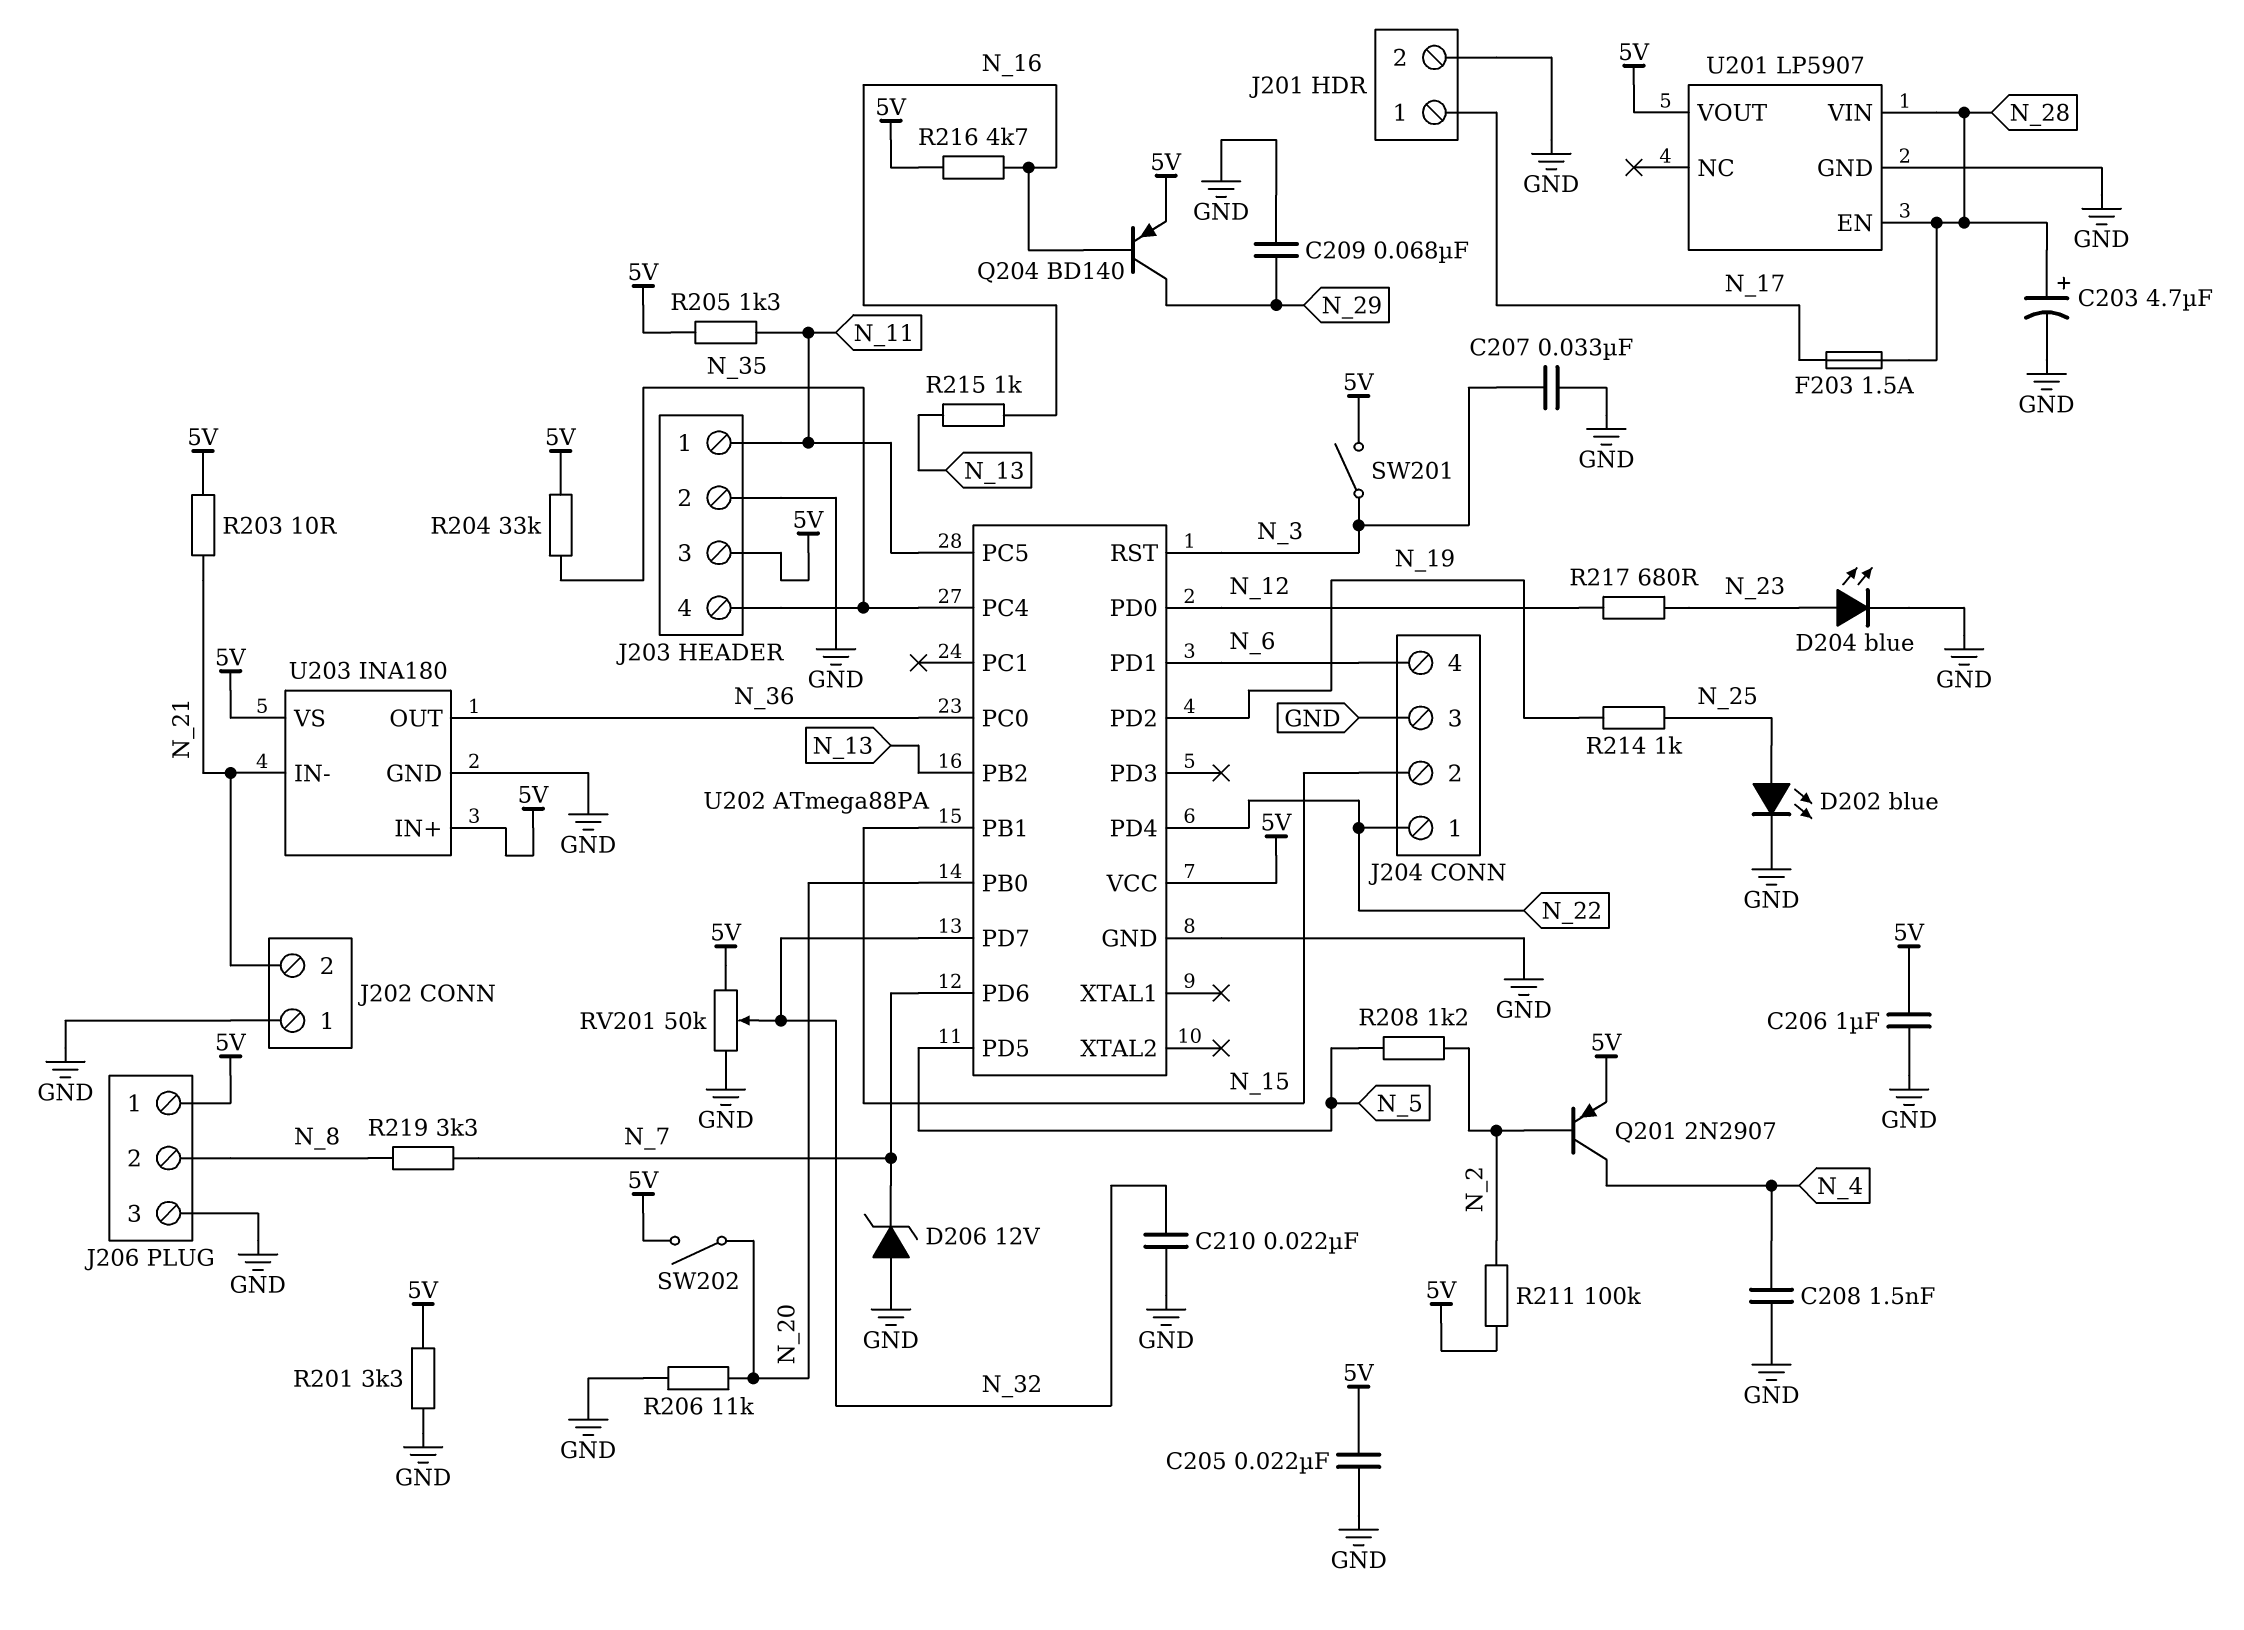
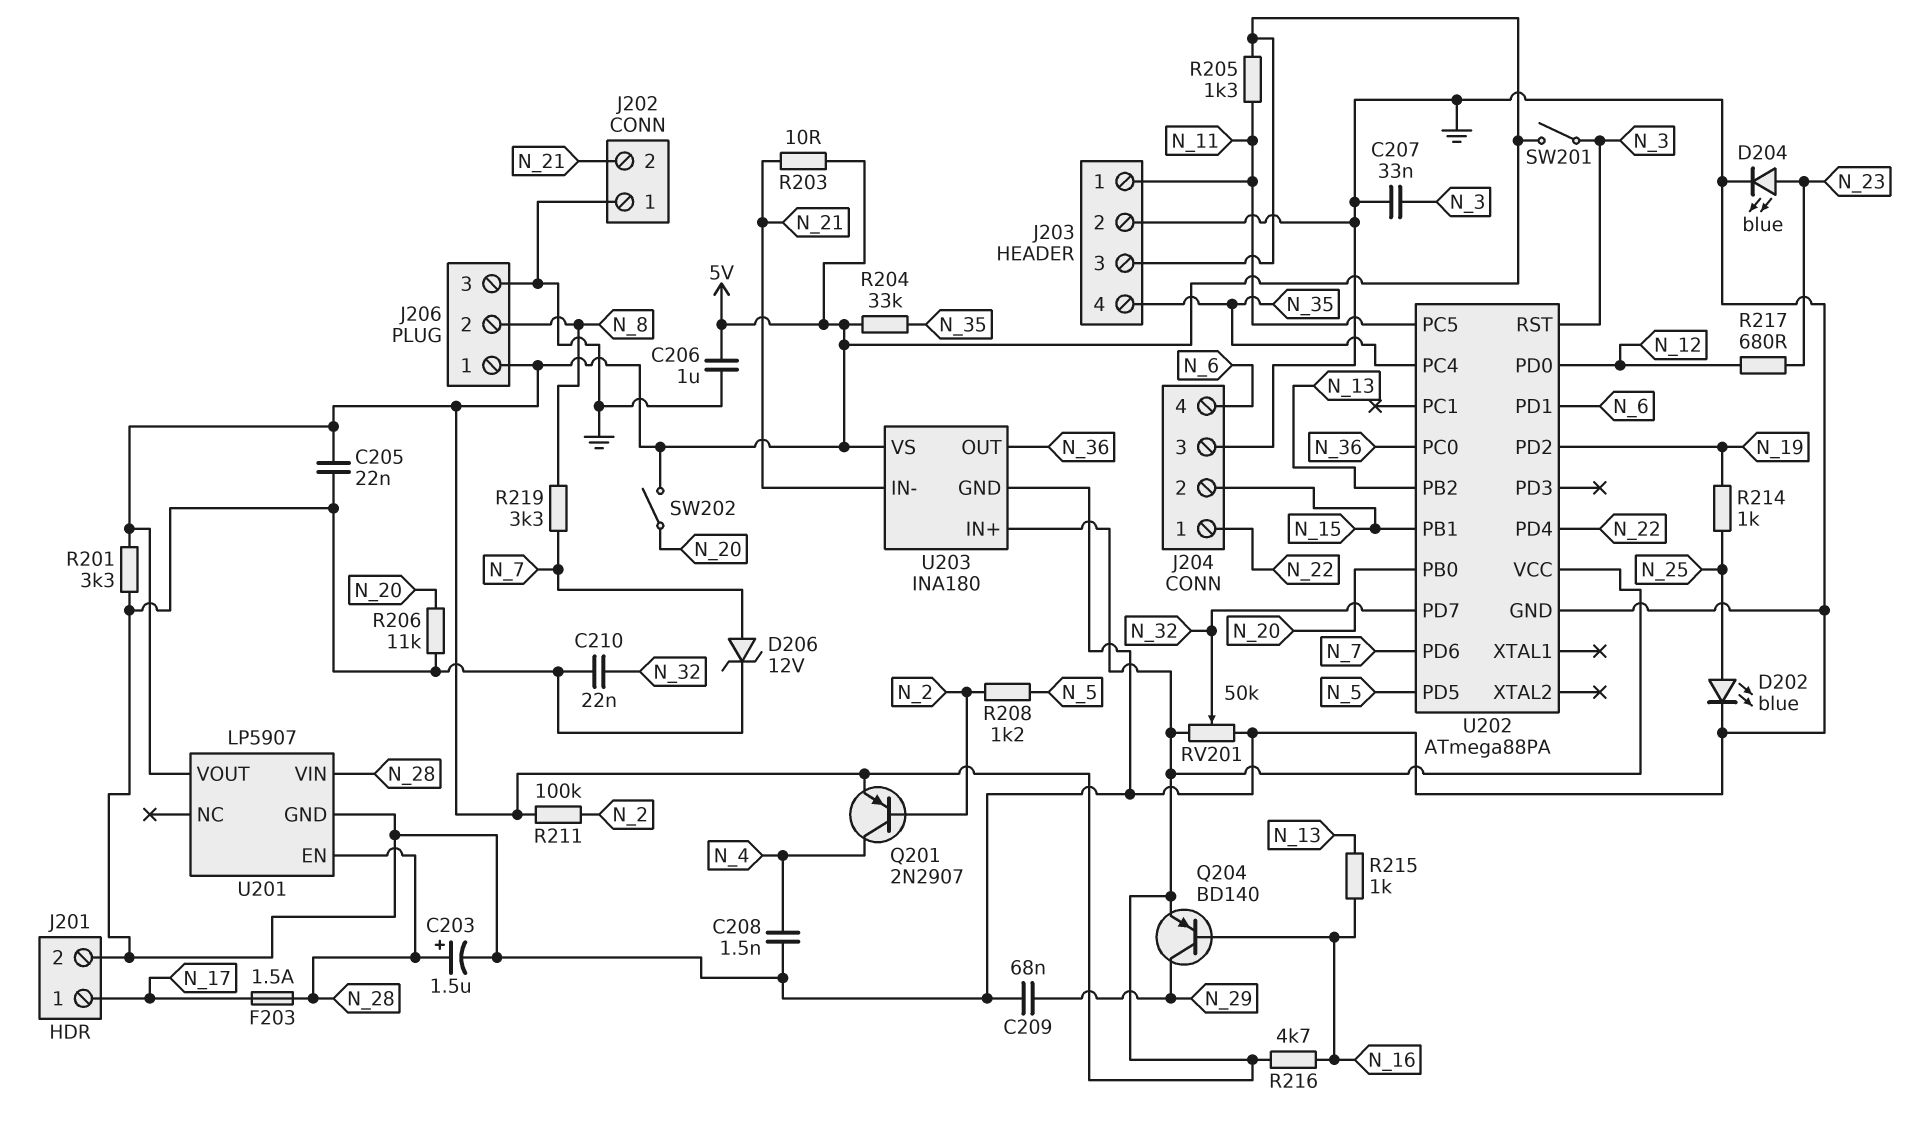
C203: 4.7uF (plus N_28, minus GND) -> 1.5uF (plus N_28, minus GND)
D206: zener 12V (A GND, K N_7) -> zener 12V (A N_7, K GND)

